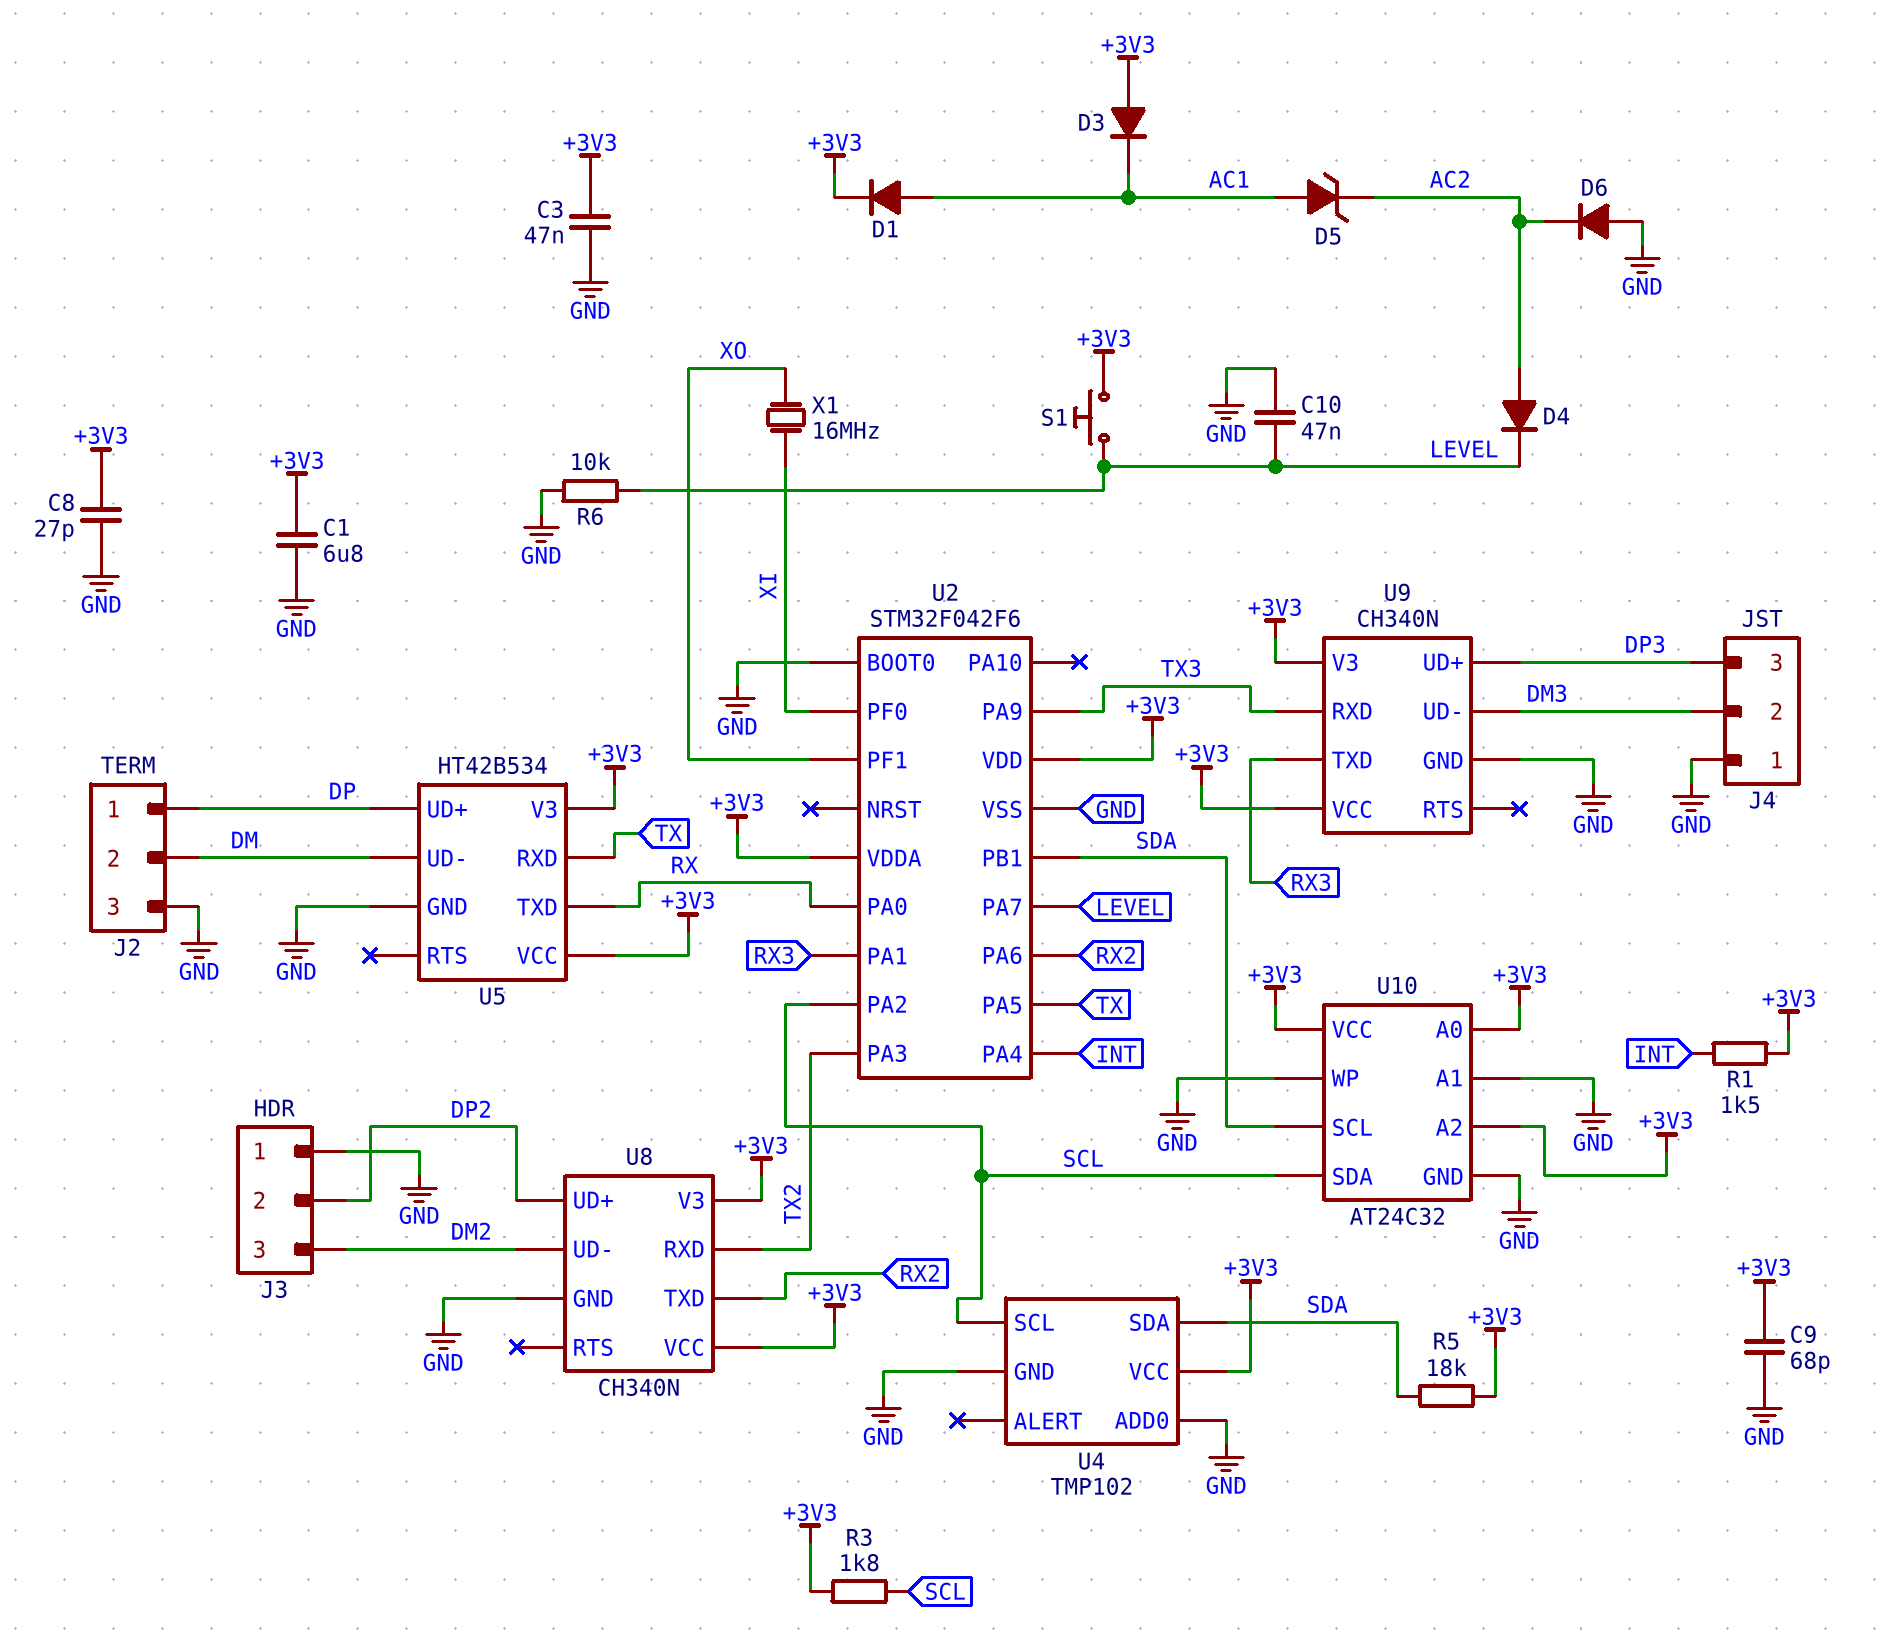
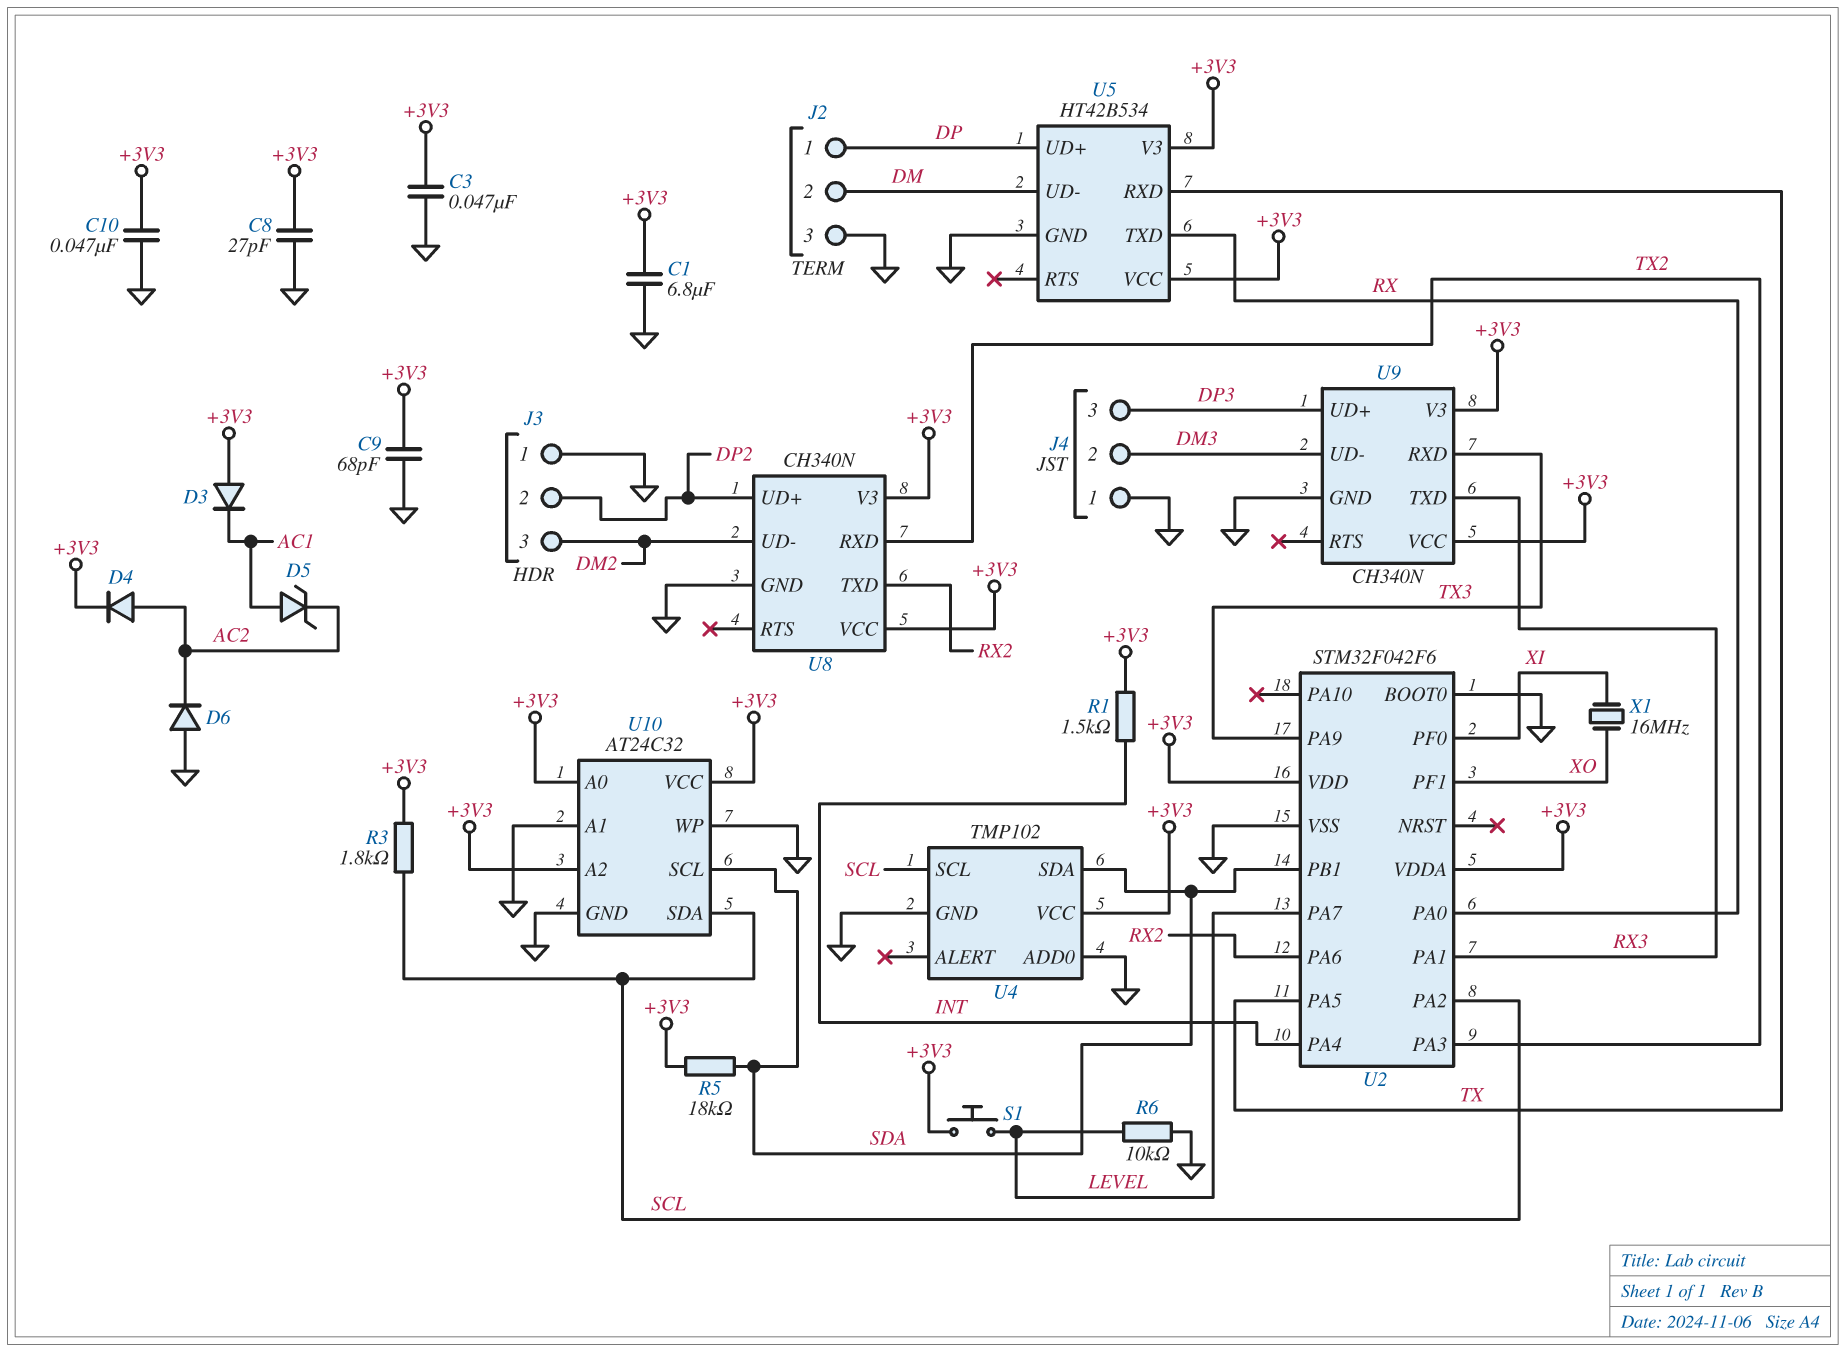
C10: 47nF (GND, LEVEL) -> 47nF (+3V3, GND)
D1: diode (A AC1, K +3V3) -> none
D4: diode (A AC2, K LEVEL) -> diode (A AC2, K +3V3)

